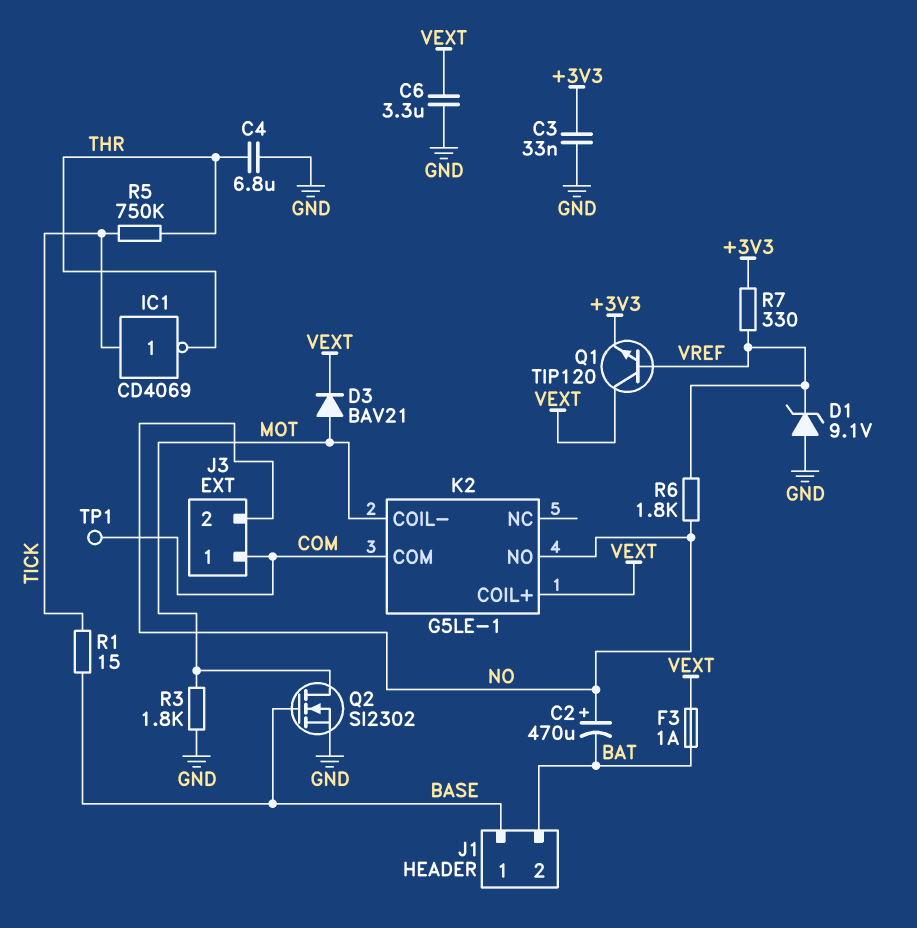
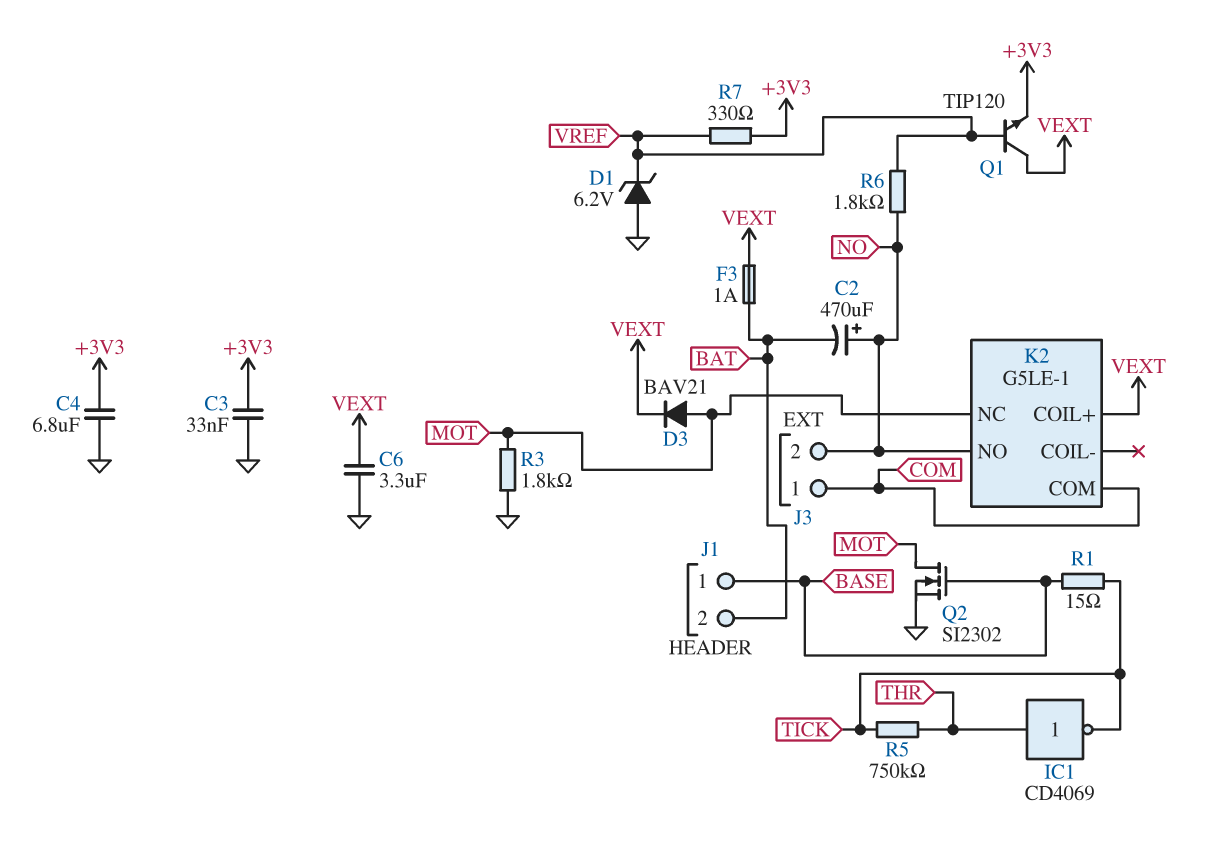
C4: 6.8uF (GND, THR) -> 6.8uF (+3V3, GND)
D1: zener 9.1V (A GND, K VREF) -> zener 6.2V (A GND, K VREF)
IC1: NOT CD4069 (in TICK, out THR) -> NOT CD4069 (in THR, out TICK)
K2 pin COIL-: MOT -> none
K2 pin NC: none -> MOT
TP1: test point (COM) -> none

